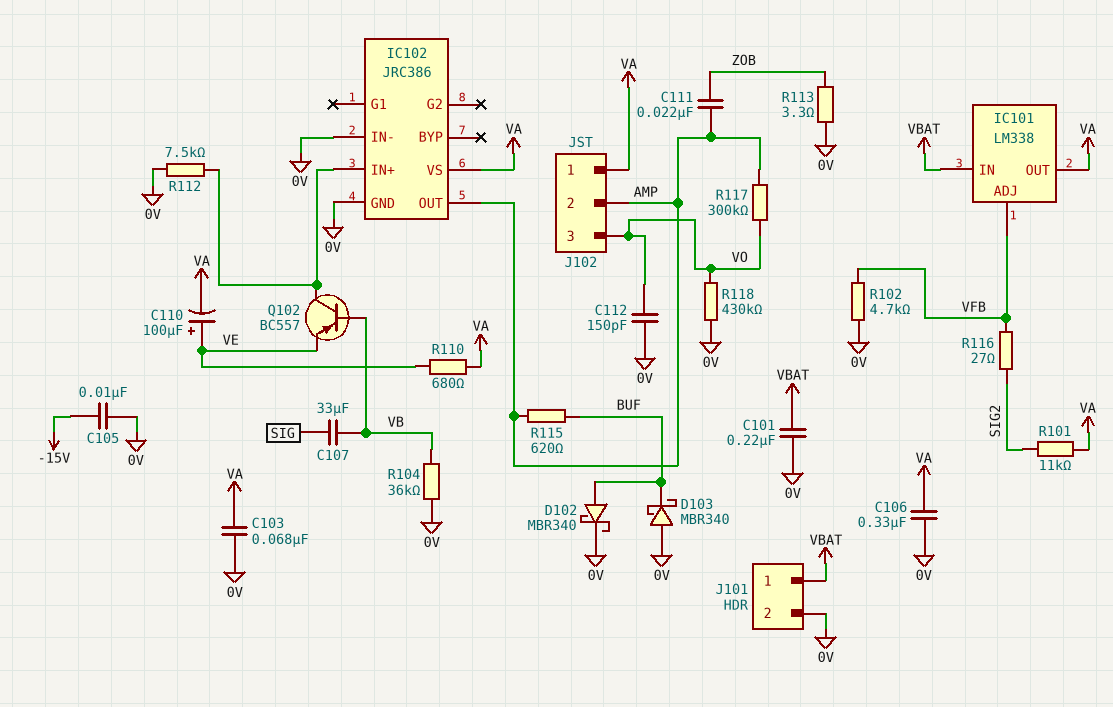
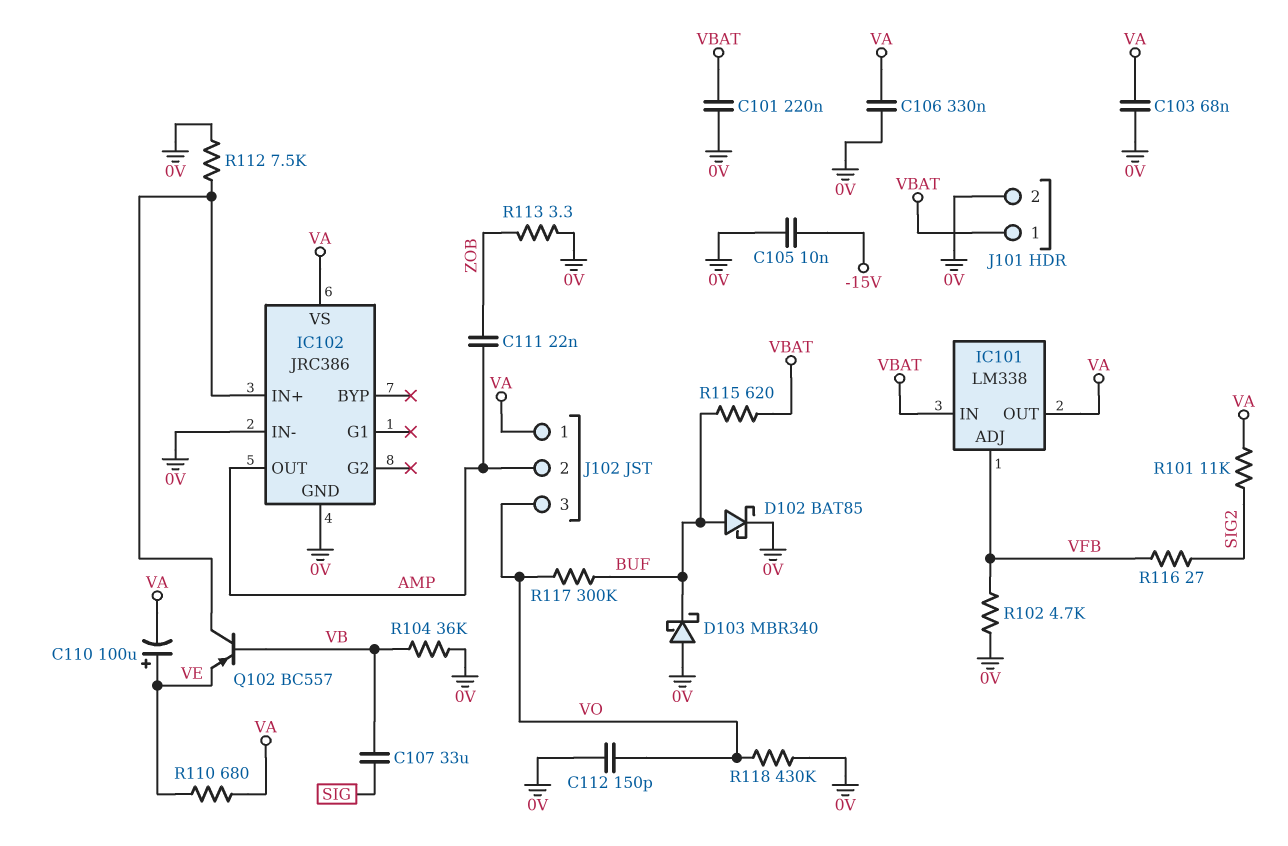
D102: schottky MBR340 (A BUF, K 0V) -> schottky BAT85 (A BUF, K 0V)
R115: 620 (AMP, BUF) -> 620 (BUF, VBAT)
R117: 300k (AMP, VO) -> 300k (BUF, VO)

